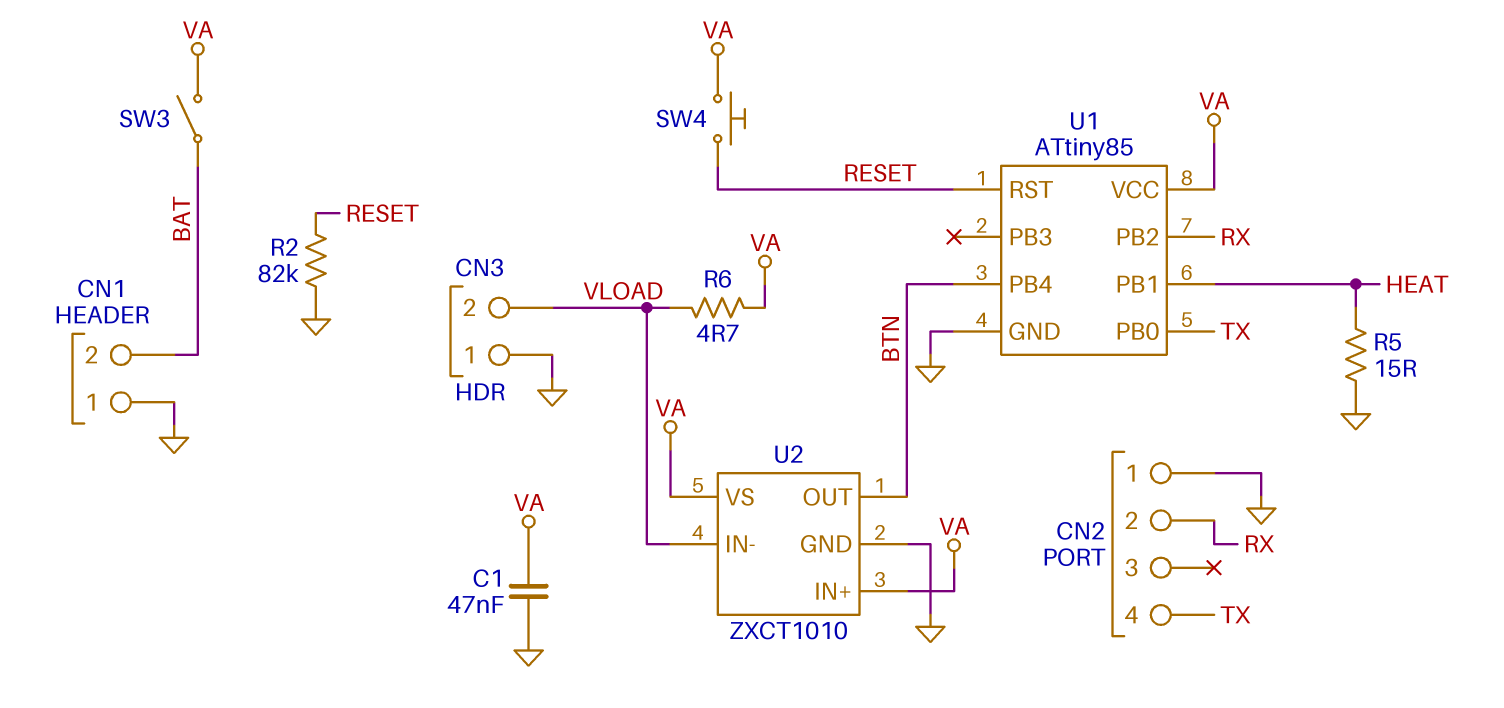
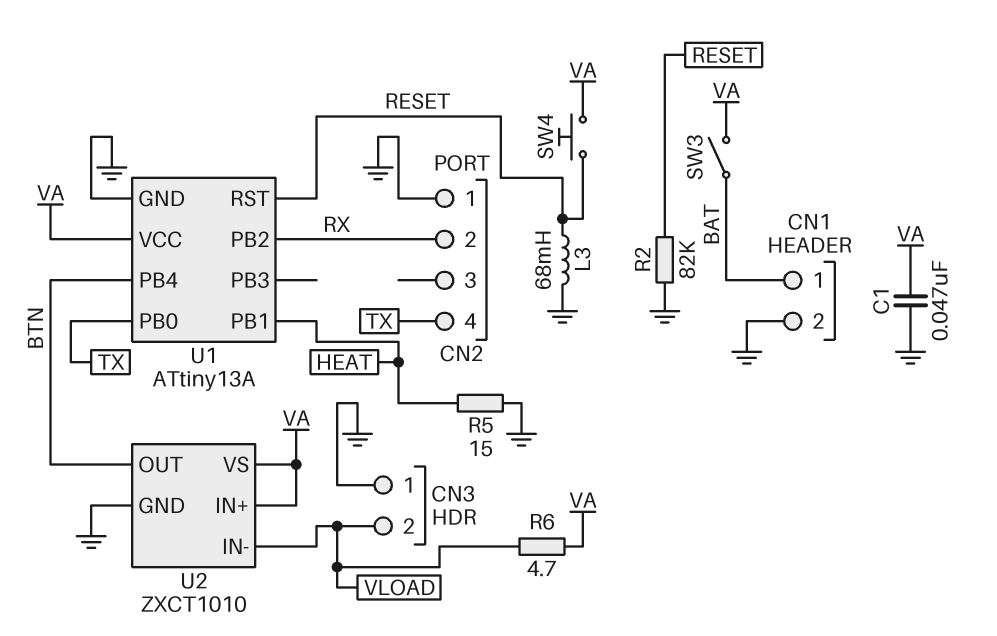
CN1 pin 1: GND -> BAT
CN1 pin 2: BAT -> GND
L3: none -> 68mH (GND, RESET)
U1: ATtiny85 -> ATtiny13A

